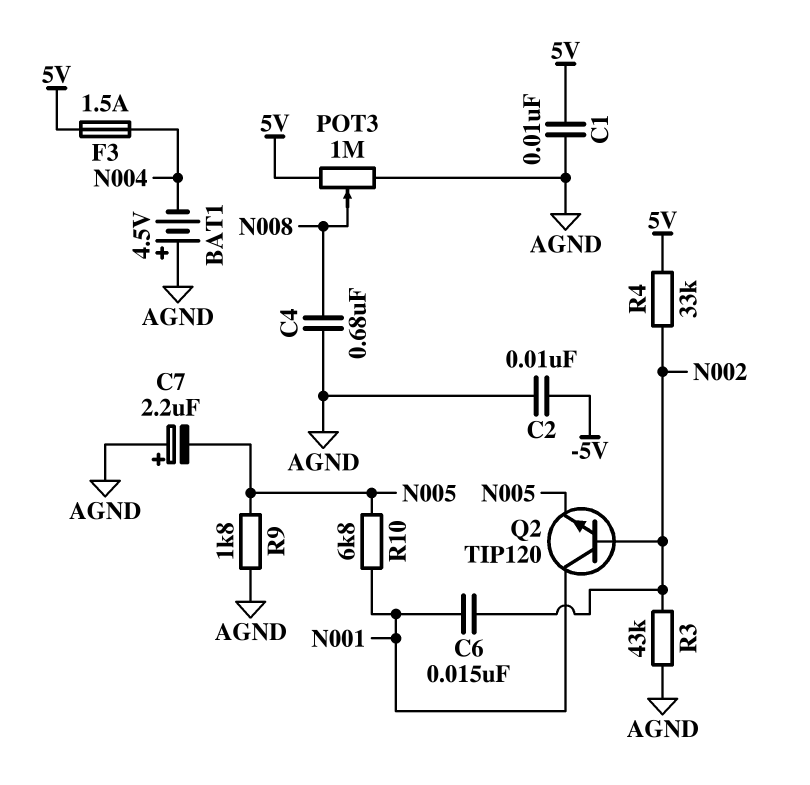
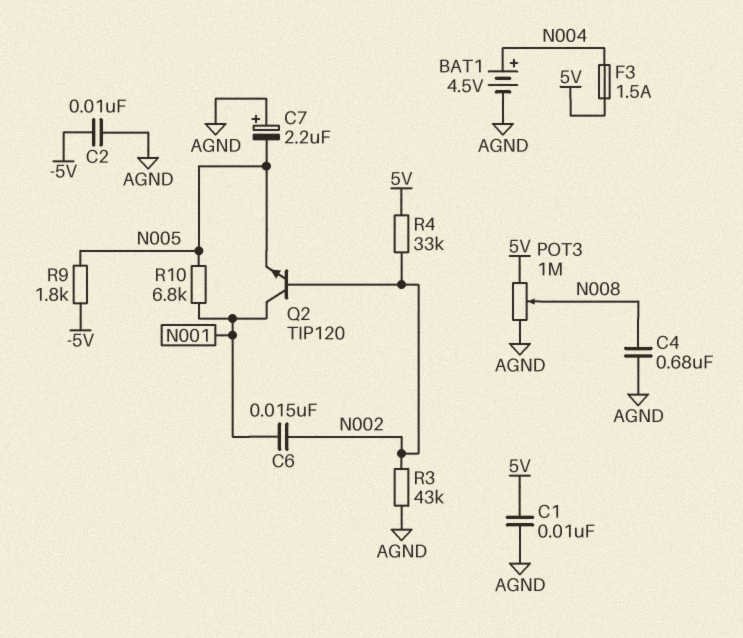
BAT1: 4.5V (plus AGND, minus N004) -> 4.5V (plus N004, minus AGND)
R9: 1.8k (AGND, N005) -> 1.8k (-5V, N005)

